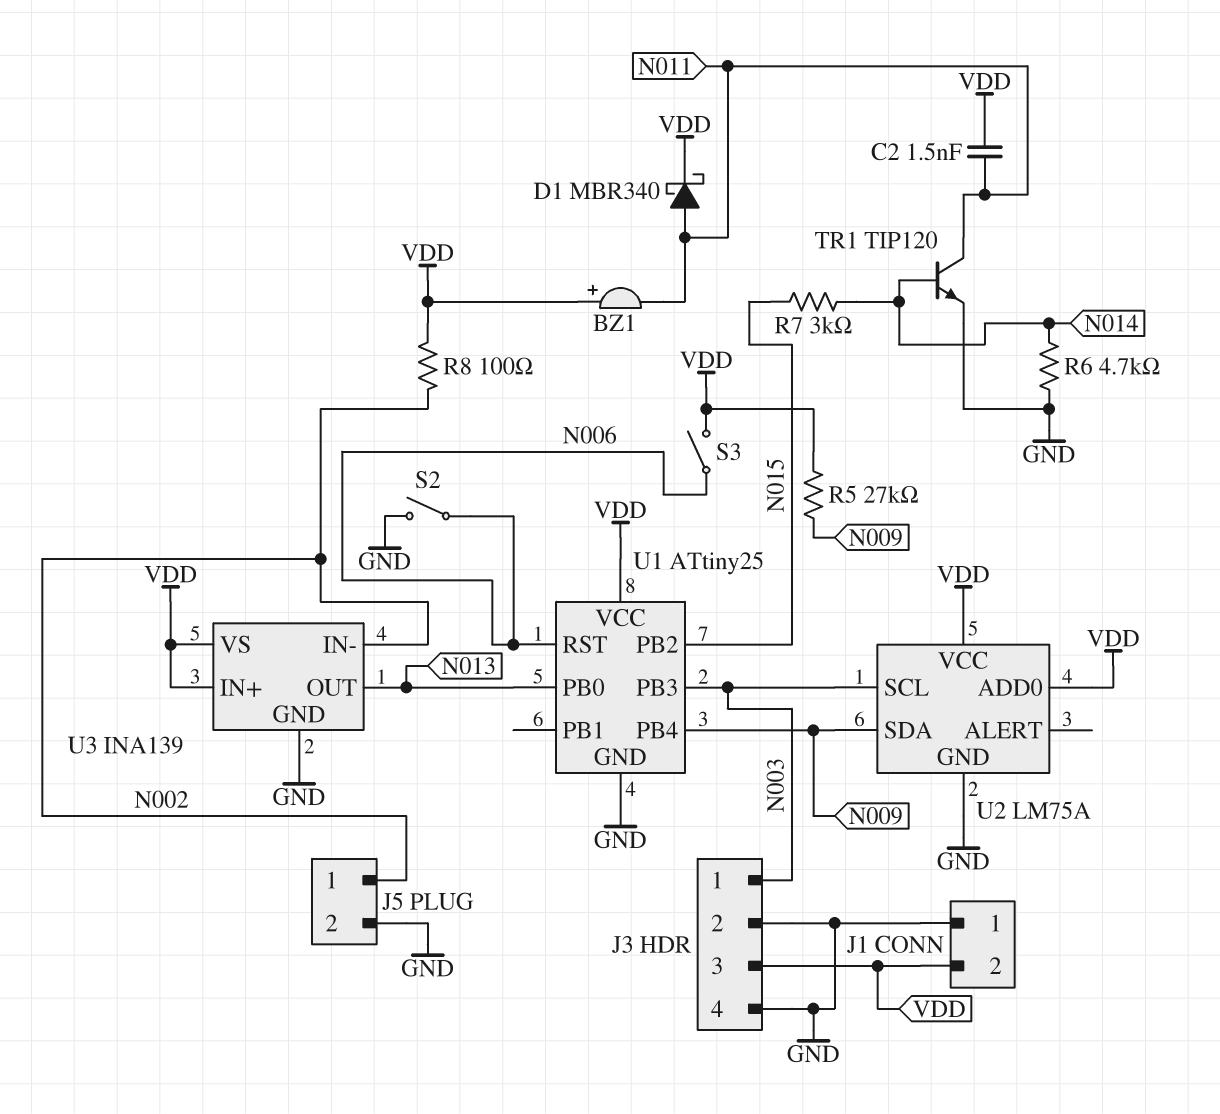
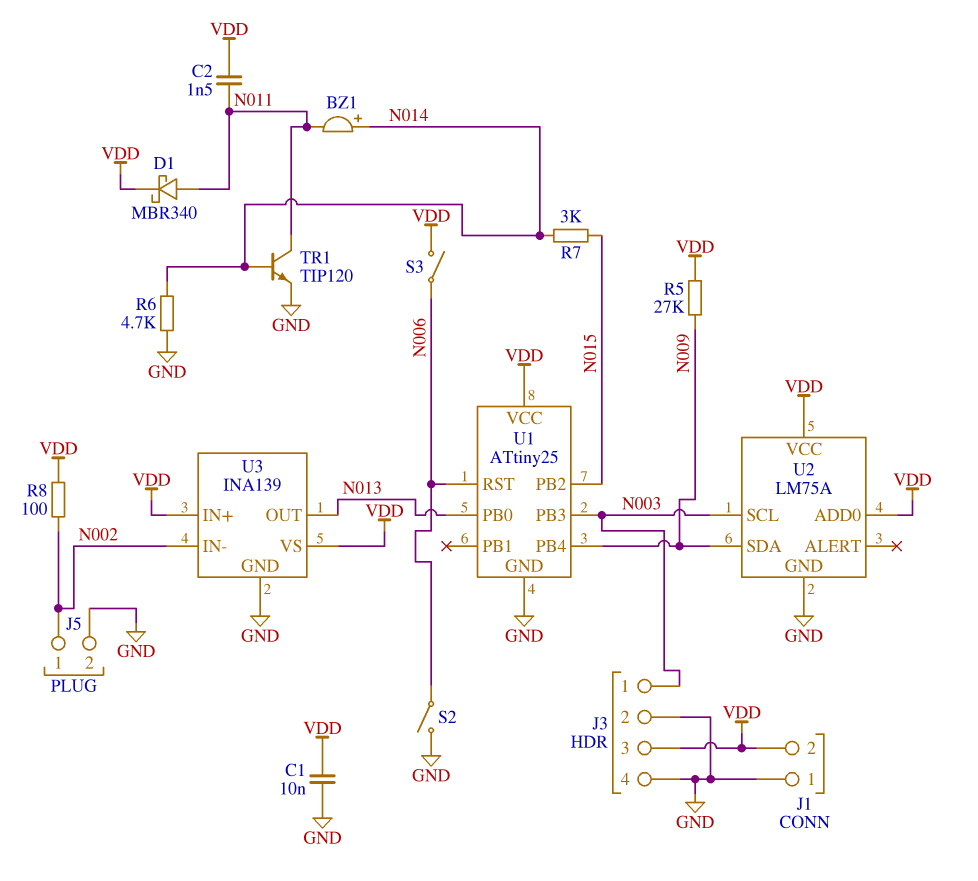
BZ1: buzzer (plus VDD, minus N011) -> buzzer (plus N014, minus N011)
C1: none -> 10nF (GND, VDD)

